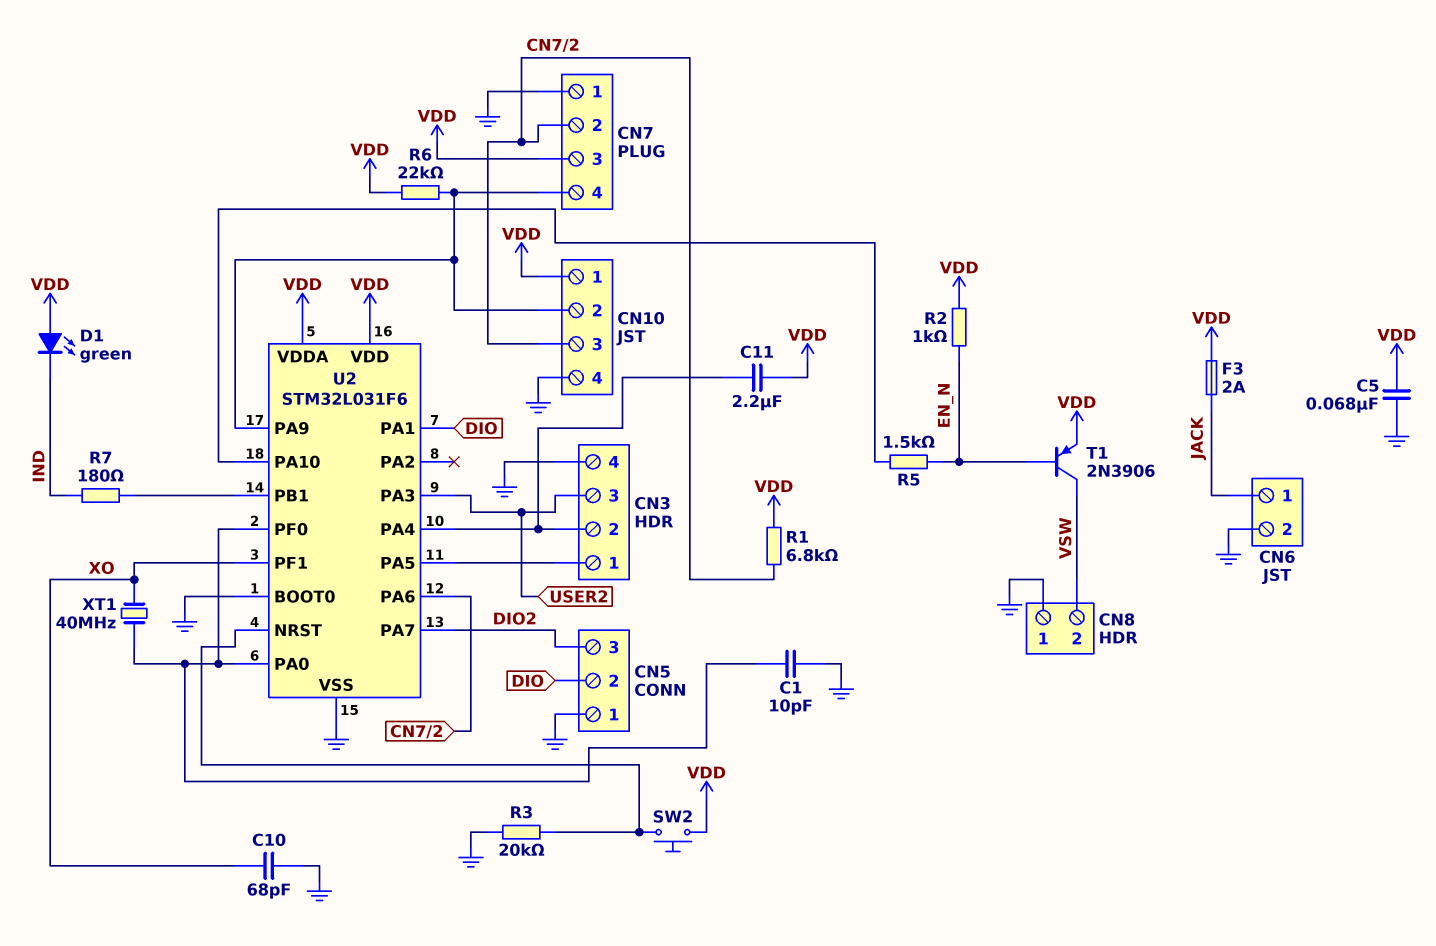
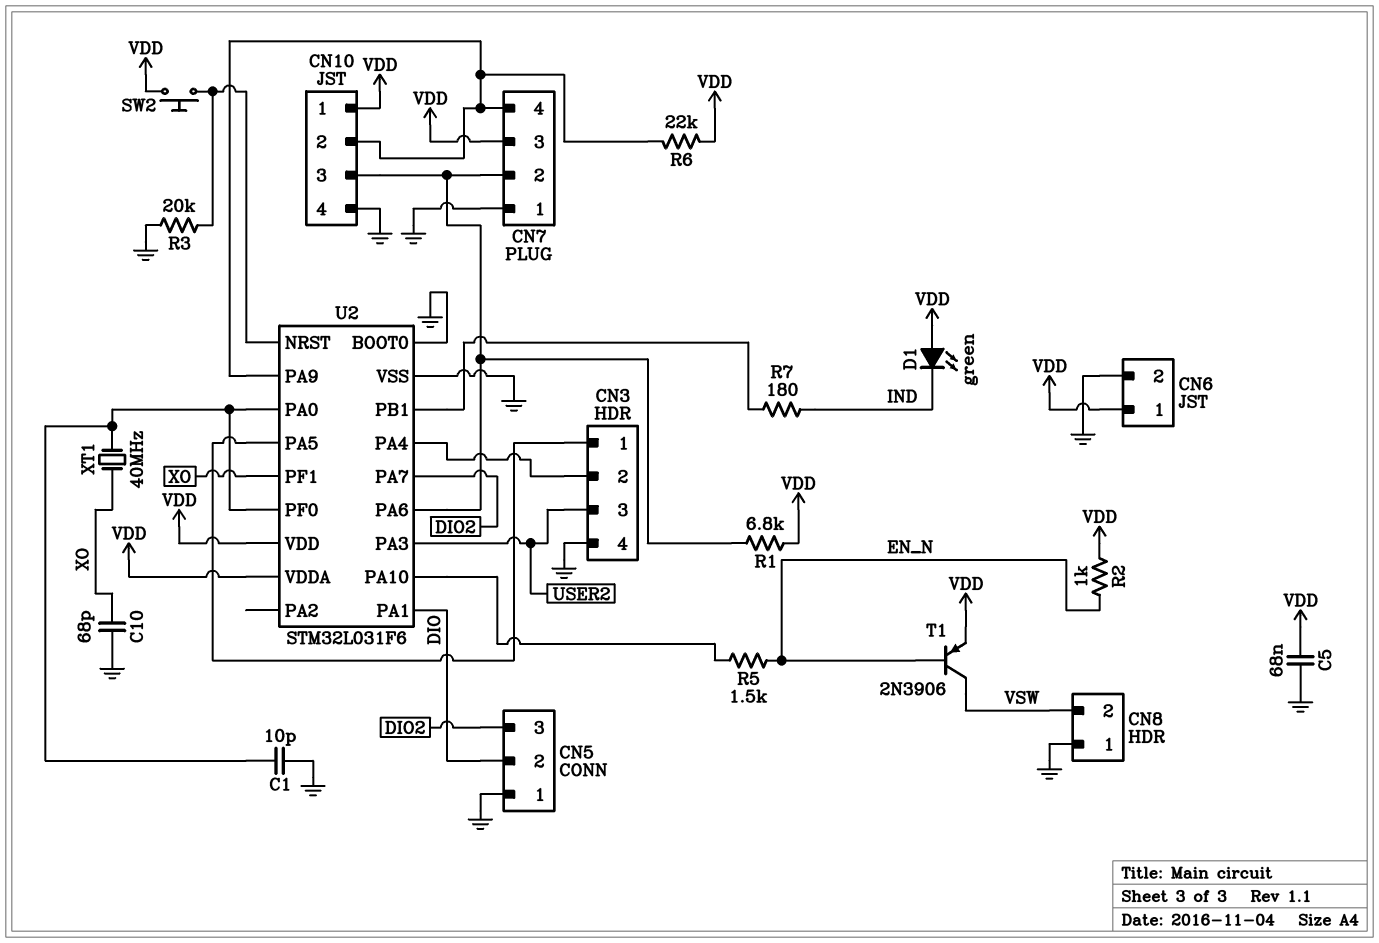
C11: 2.2uF (CN3/2, VDD) -> none
CN6 pin 1: JACK -> VDD
F3: 2A (JACK, VDD) -> none

